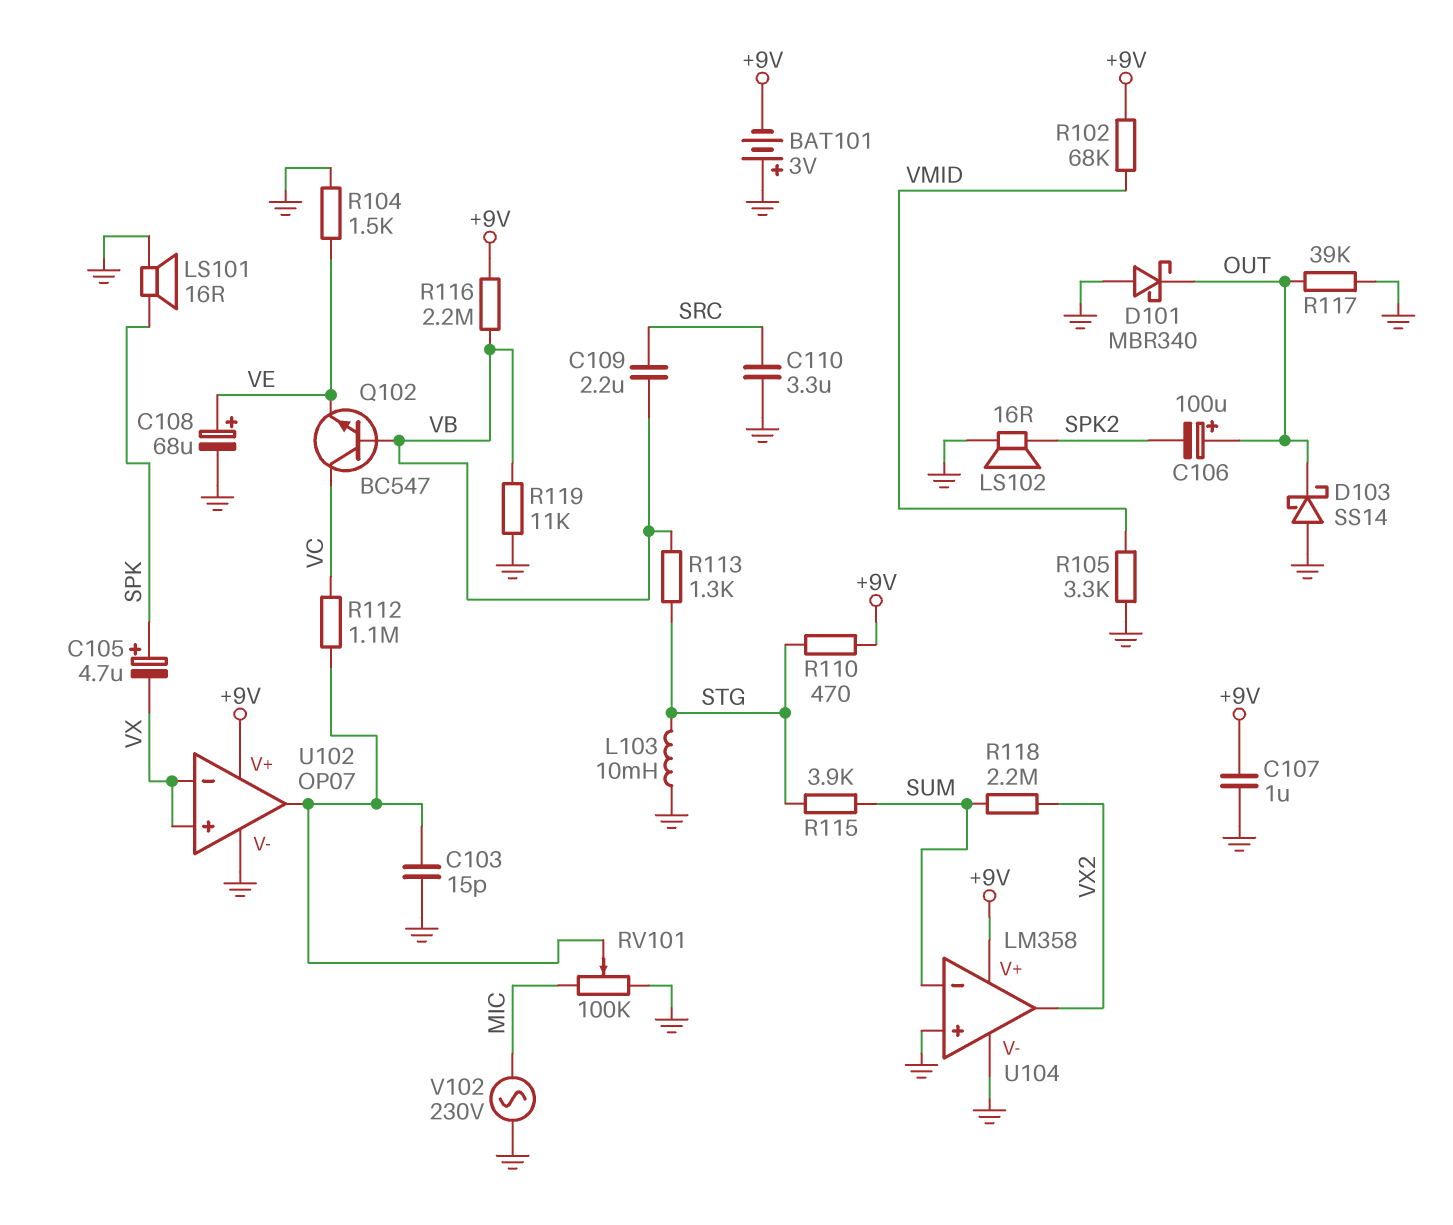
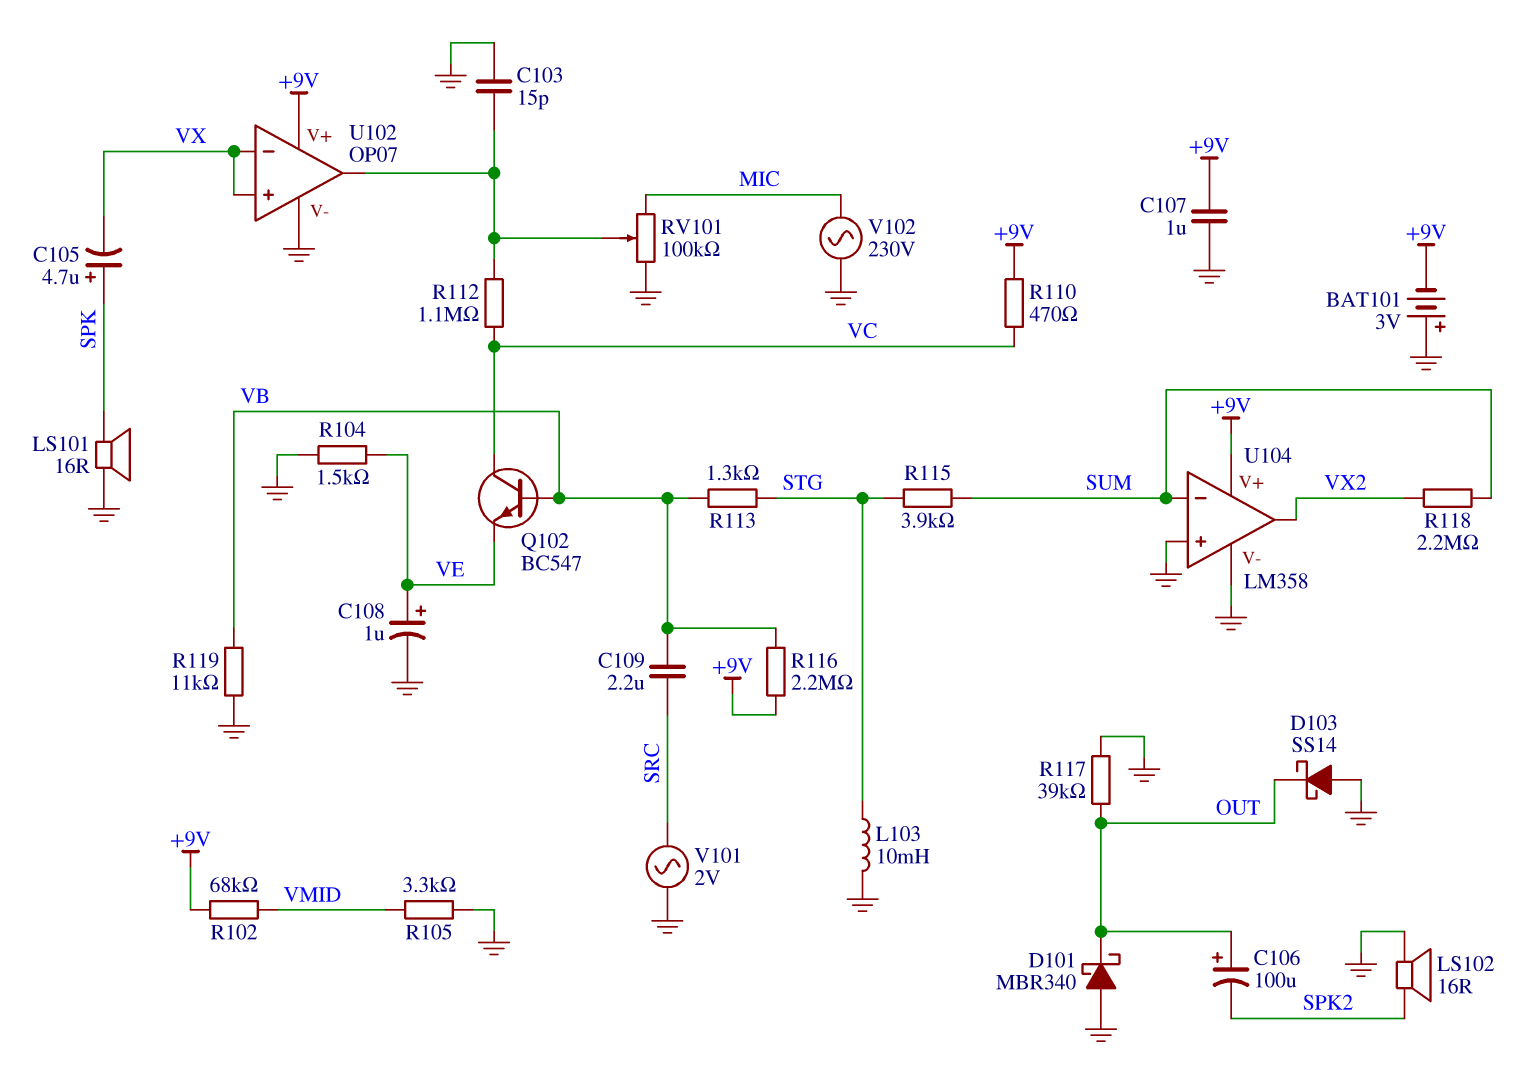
C108: 68uF (plus VE, minus GND) -> 1uF (plus VE, minus GND)
C110: 3.3uF (GND, SRC) -> none
R110: 470 (+9V, STG) -> 470 (+9V, VC)
V101: none -> AC 2V (GND, SRC)

